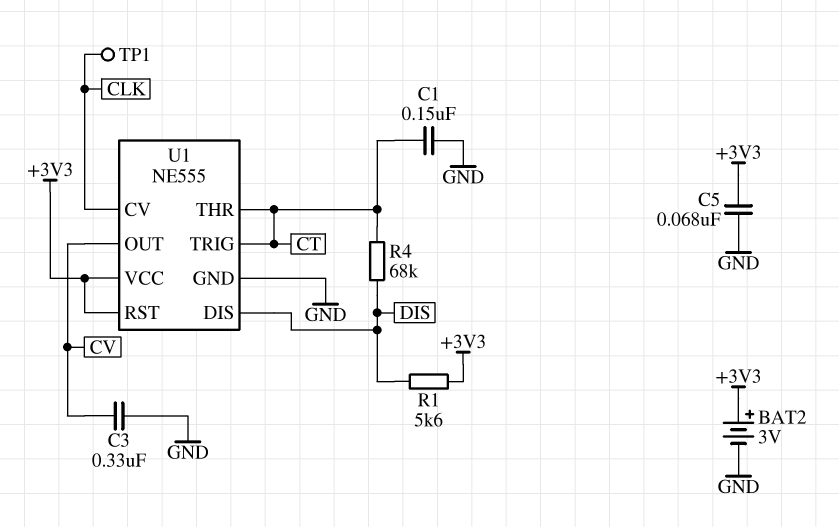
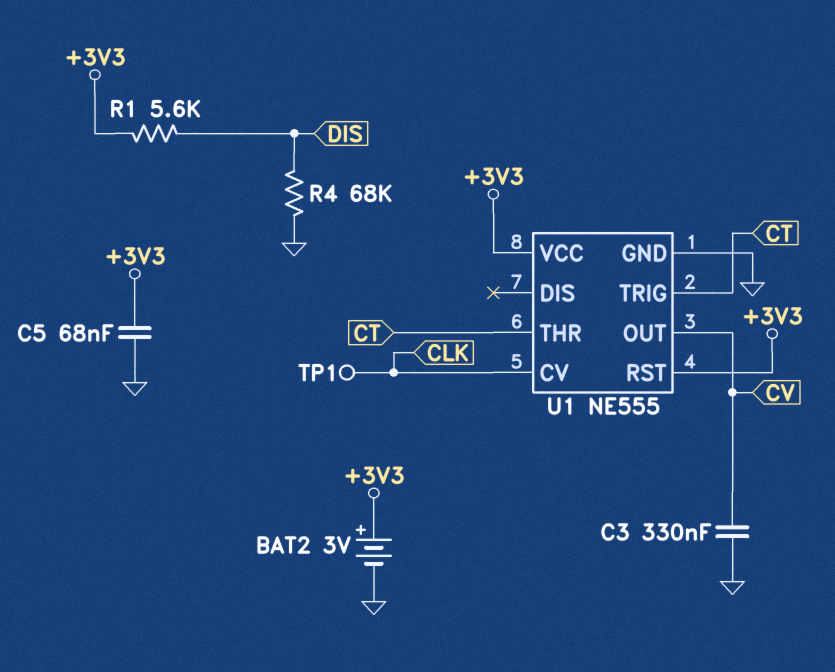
C1: 150nF (CT, GND) -> none
R4: 68k (CT, DIS) -> 68k (DIS, GND)
U1 pin DIS: DIS -> none

